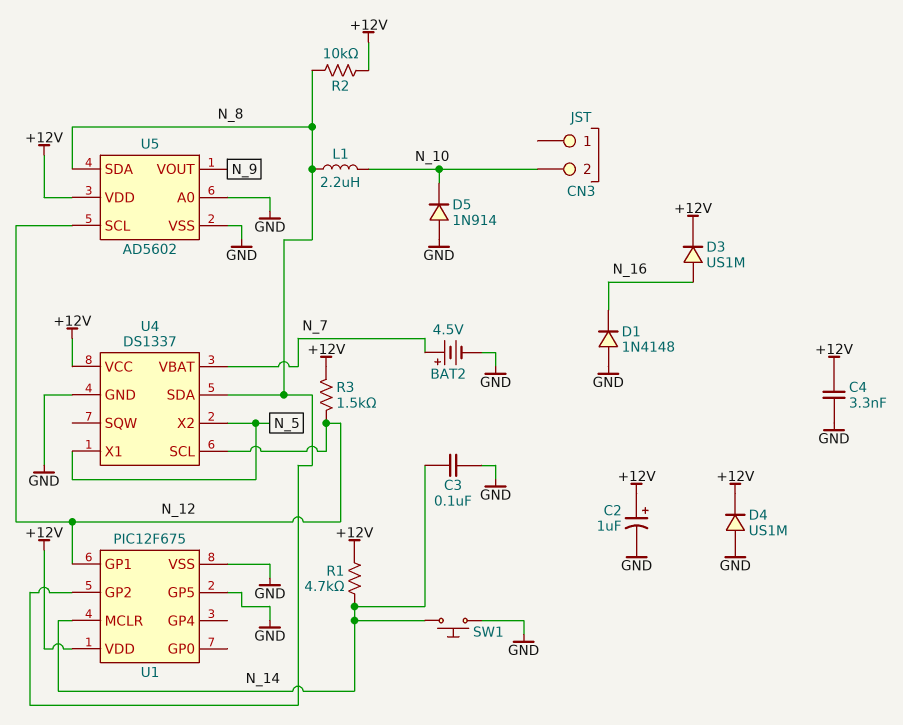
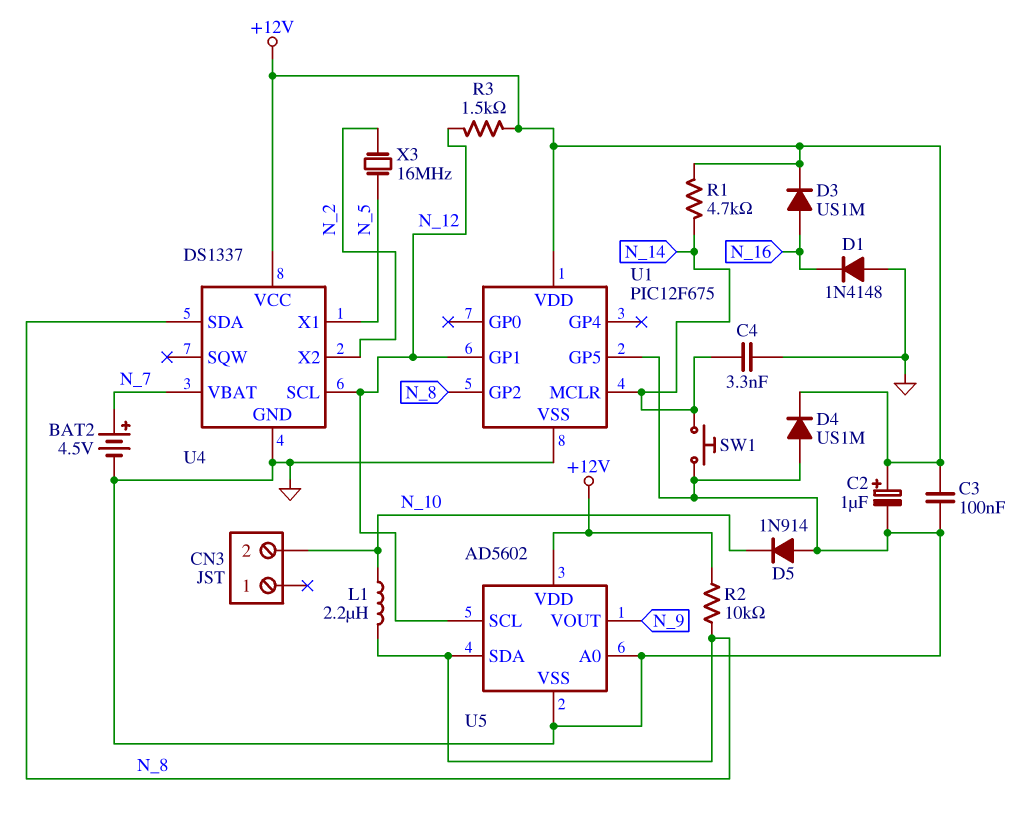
C3: 100nF (GND, N_14) -> 100nF (+12V, GND)
C4: 3.3nF (+12V, GND) -> 3.3nF (GND, N_14)
U4 pin X2: N_5 -> N_2
X3: none -> 16MHz (N_2, N_5)

